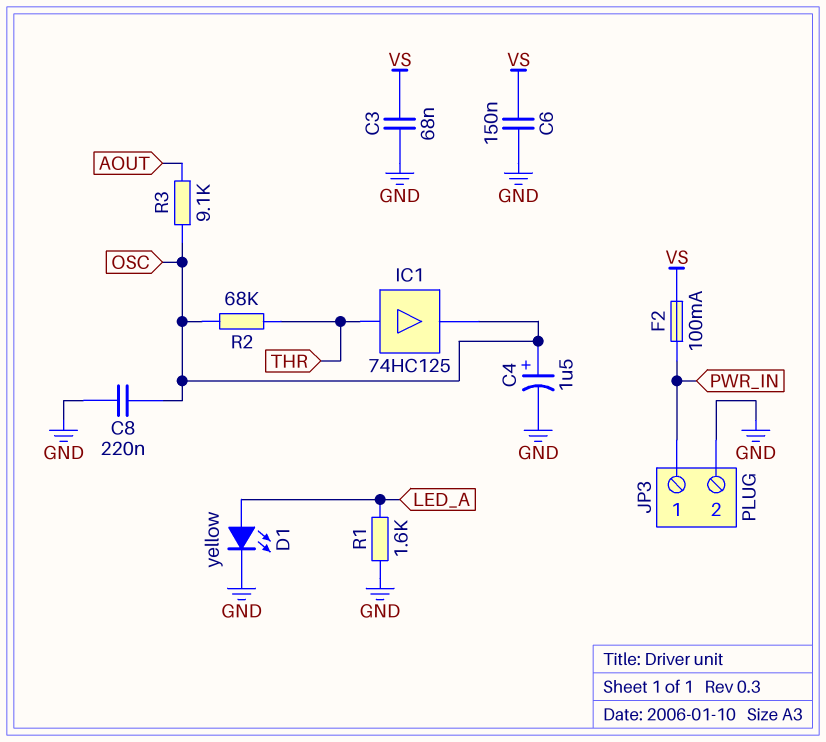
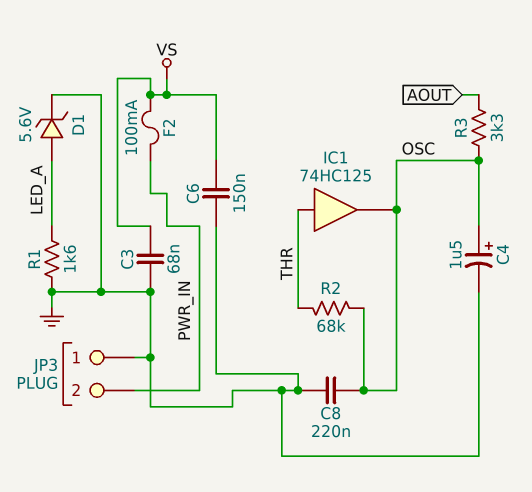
D1: LED yellow (A LED_A, K GND) -> zener 5.6V (A LED_A, K GND)
JP3 pin 1: PWR_IN -> GND
JP3 pin 2: GND -> PWR_IN
R3: 9.1k (AOUT, OSC) -> 3.3k (AOUT, OSC)

